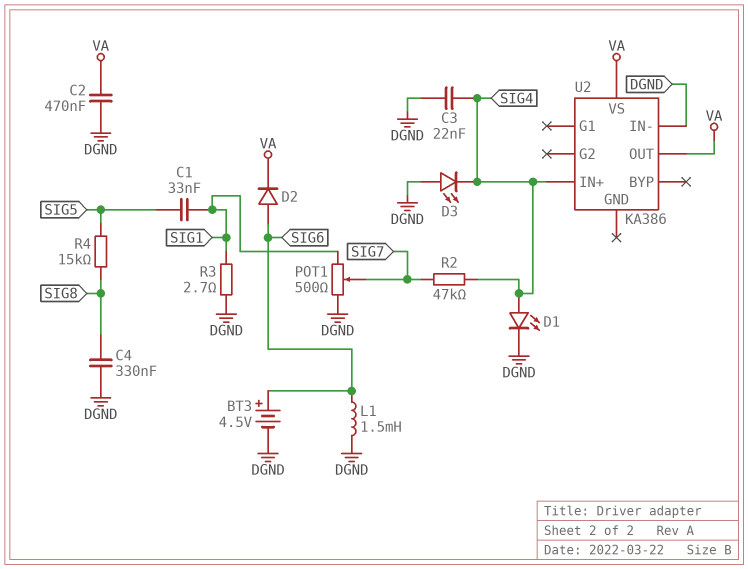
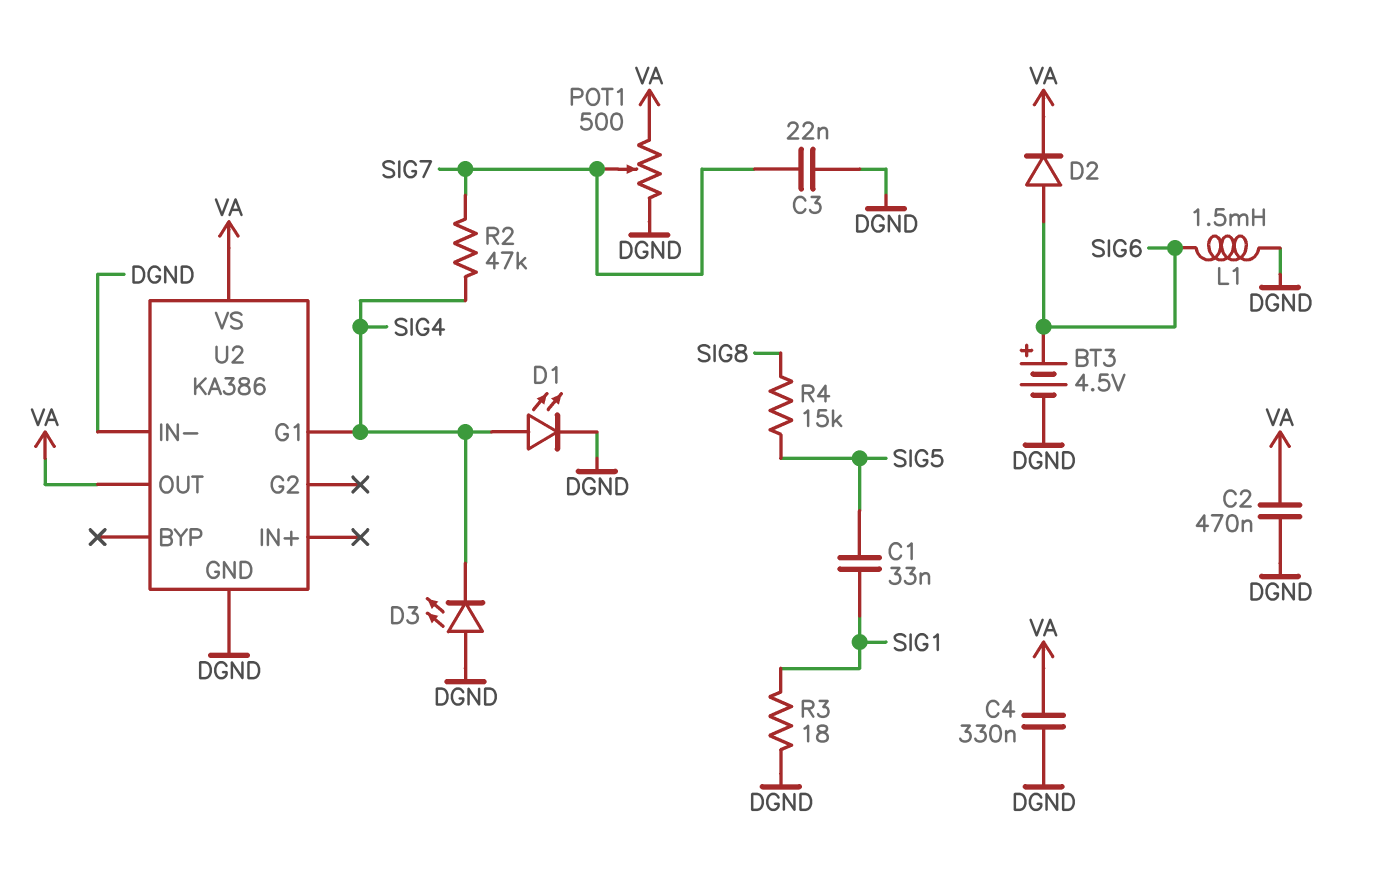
C3: 22nF (DGND, SIG4) -> 22nF (DGND, SIG7)
C4: 330nF (DGND, SIG8) -> 330nF (DGND, VA)
POT1: 500 (DGND, SIG1, wiper SIG7) -> 500 (DGND, VA, wiper SIG7)
R3: 2.7 (DGND, SIG1) -> 18 (DGND, SIG1)
U2 pin G1: none -> SIG4
U2 pin GND: none -> DGND
U2 pin IN+: SIG4 -> none

